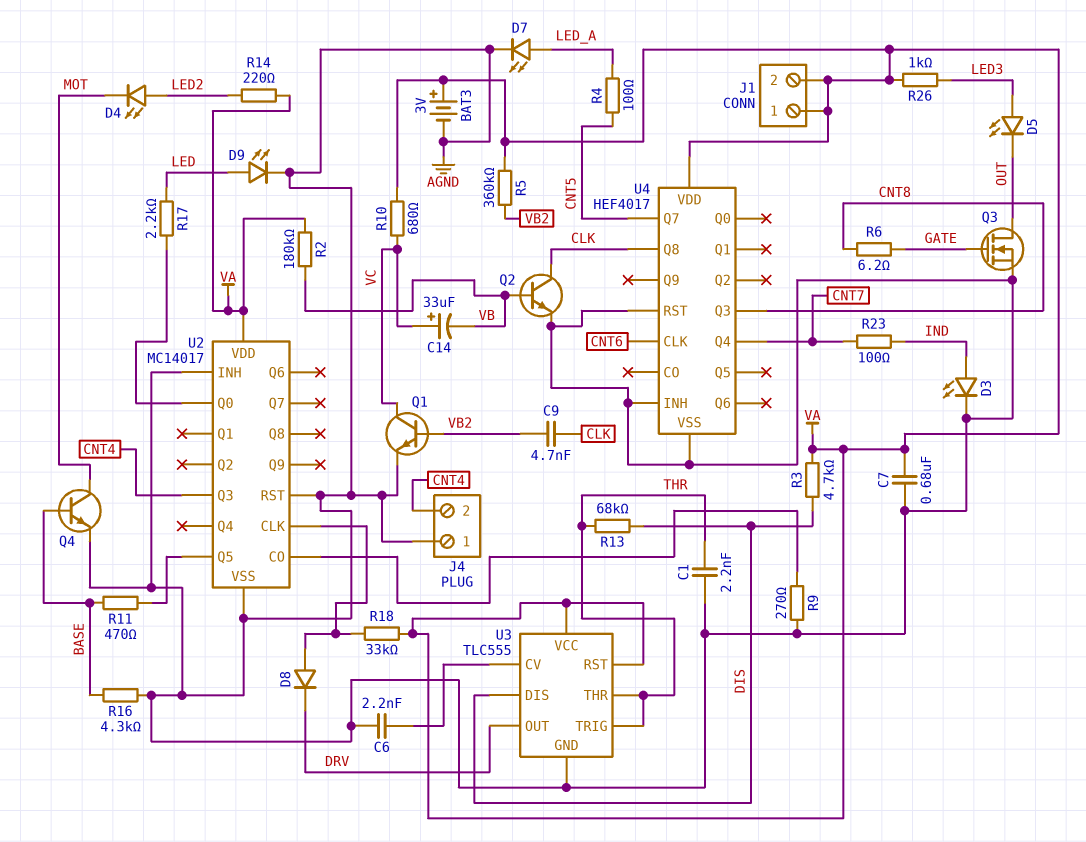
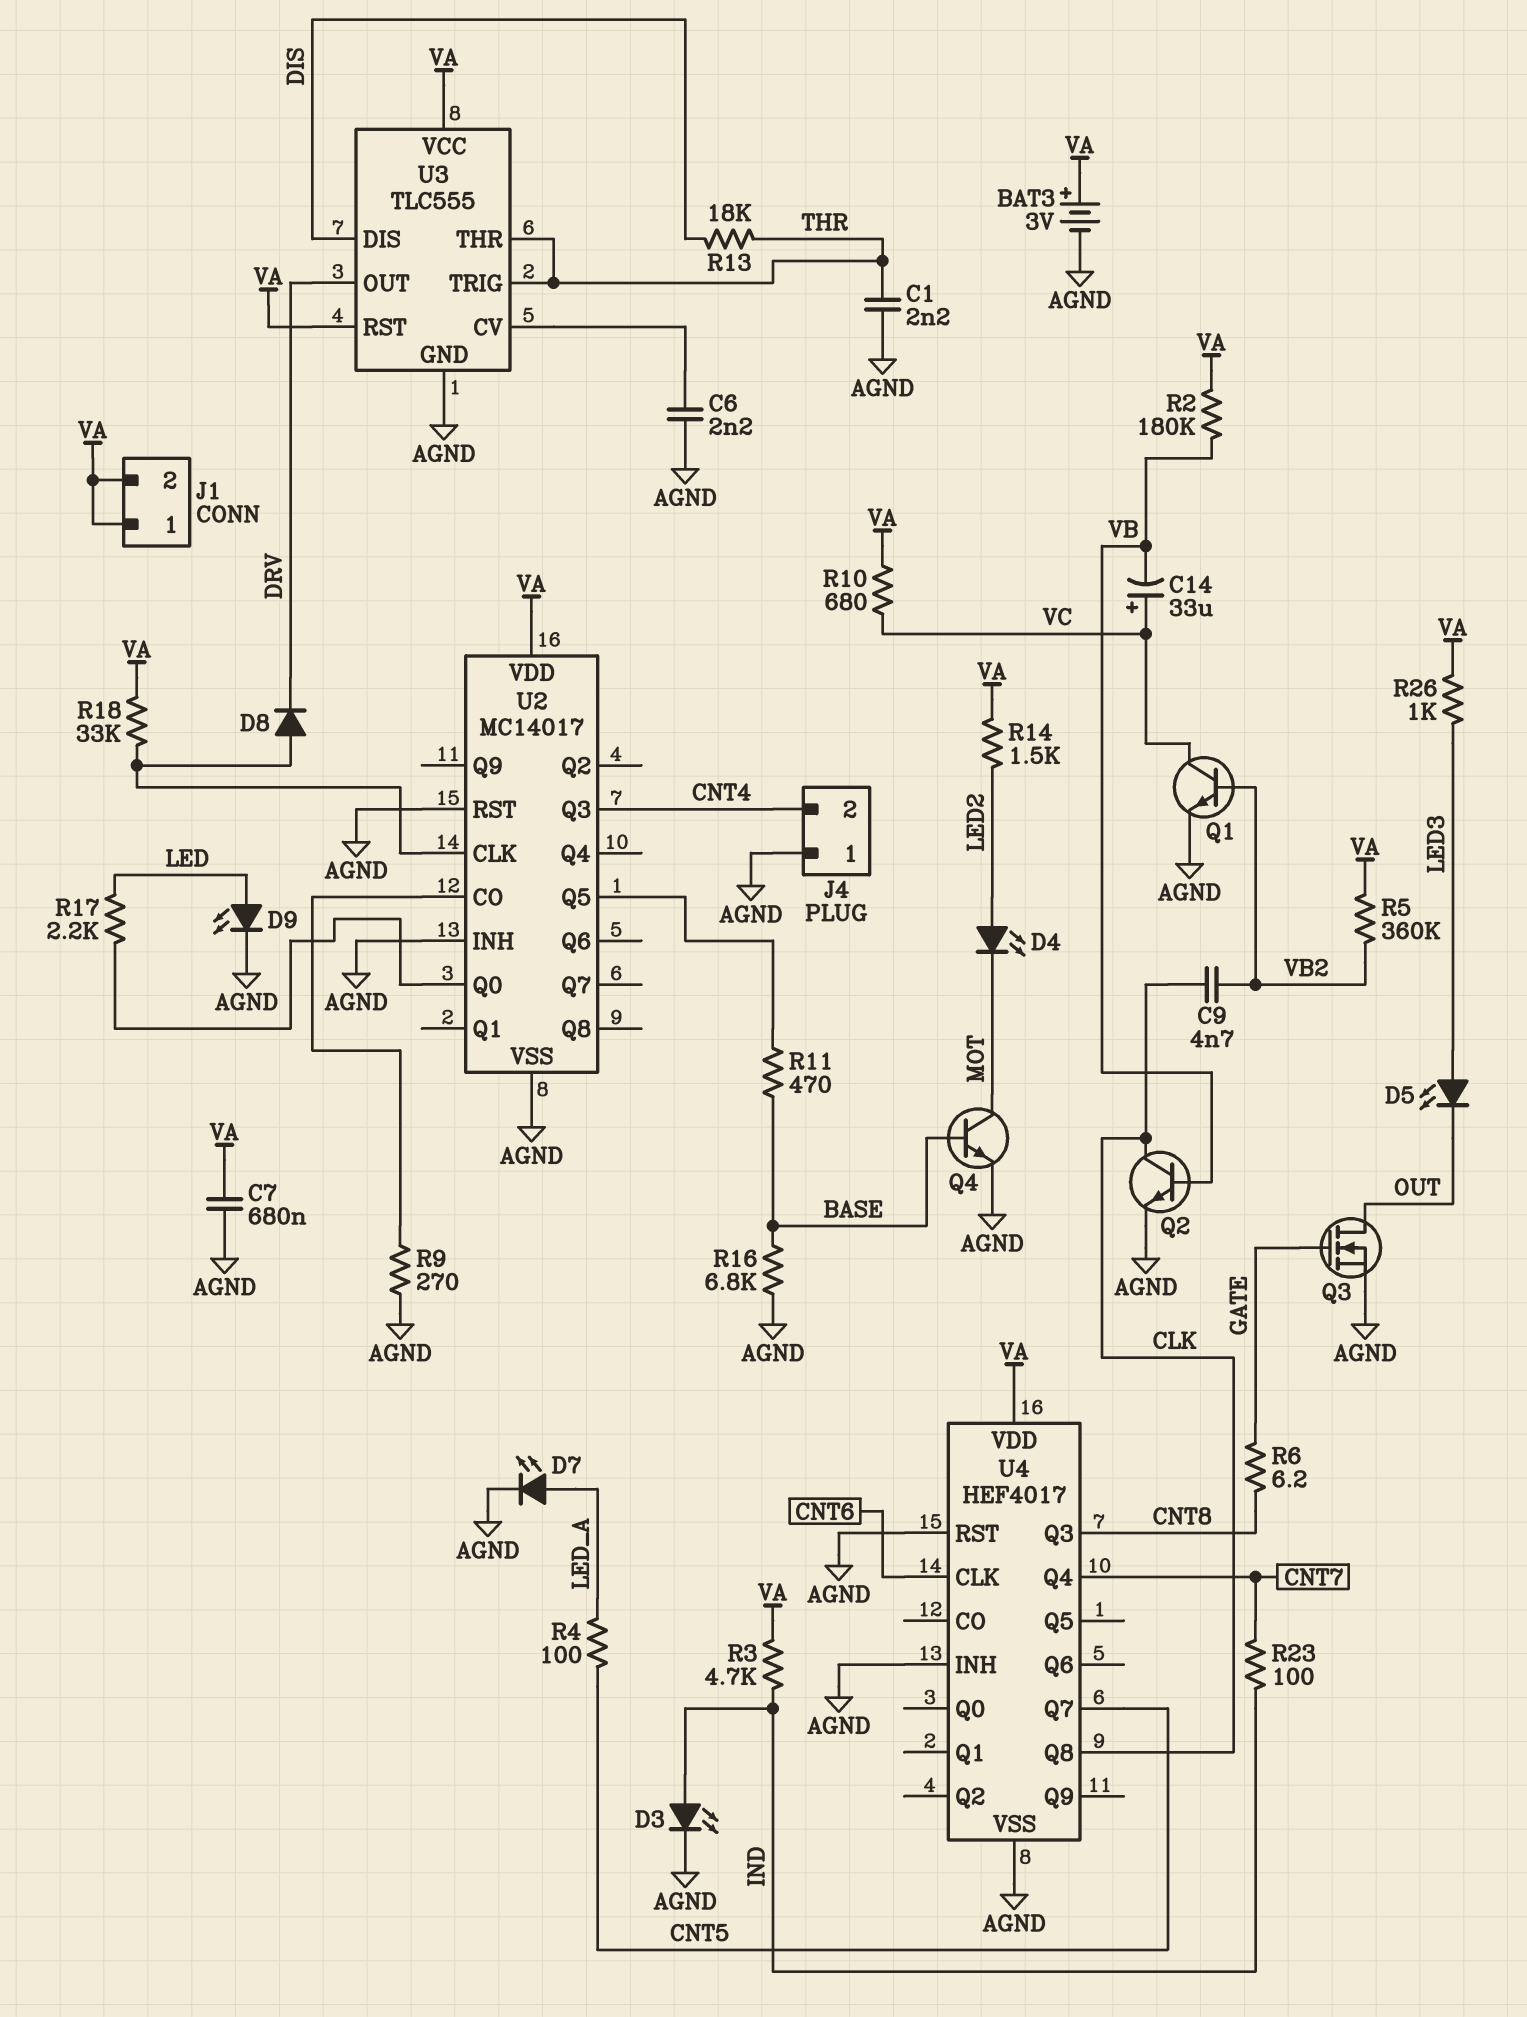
R3: 4.7k (DIS, VA) -> 4.7k (IND, VA)
R13: 68k (DIS, THR) -> 18k (DIS, THR)
R14: 220 (LED2, VA) -> 1.5k (LED2, VA)
R16: 4.3k (AGND, BASE) -> 6.8k (AGND, BASE)

